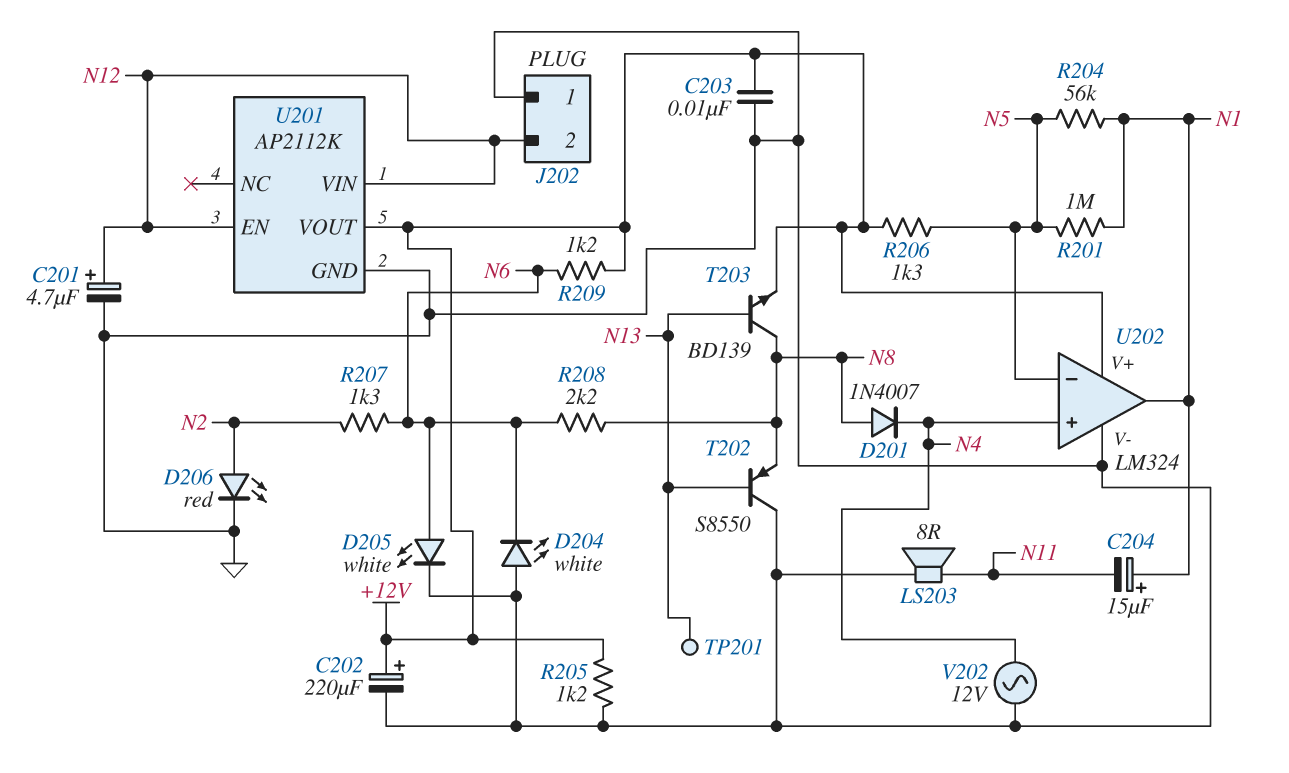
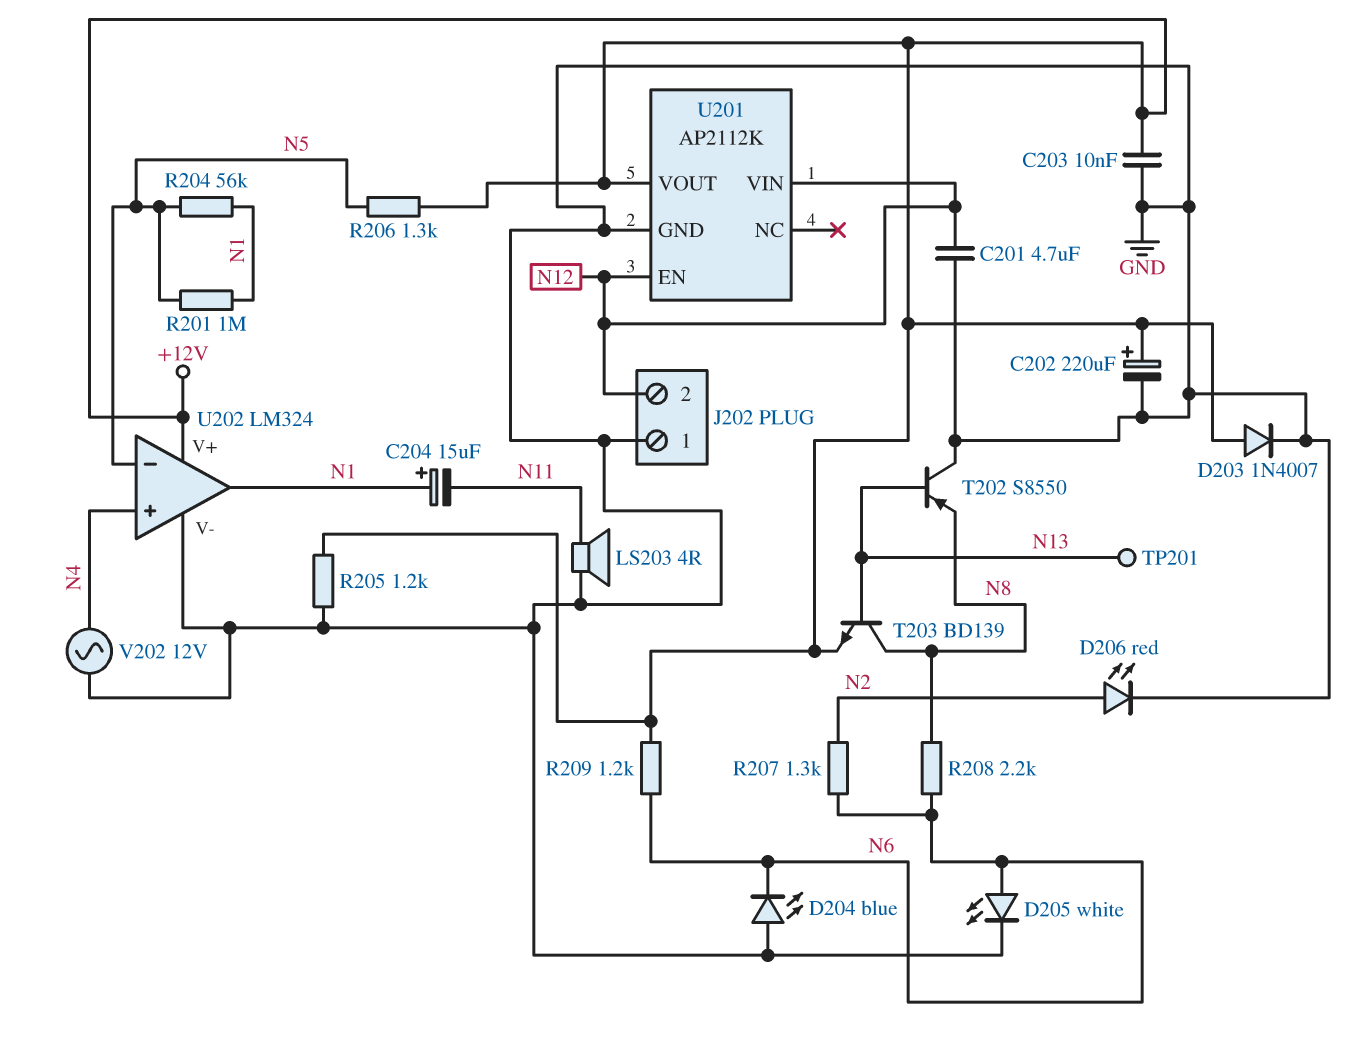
C201: 4.7uF (plus N12, minus GND) -> 4.7uF (GND, N12)
D201: diode 1N4007 (A N8, K N4) -> none
D203: none -> diode 1N4007 (A +12V, K GND)
D204: LED white (A GND, K N6) -> LED blue (A GND, K N6)
LS203: speaker 8R (GND, N11) -> speaker 4R (GND, N11)

